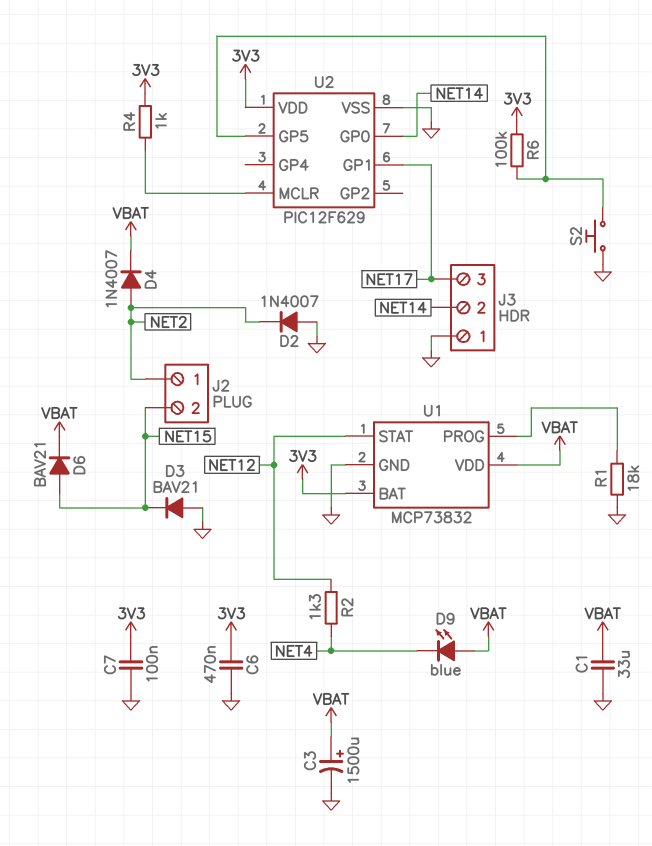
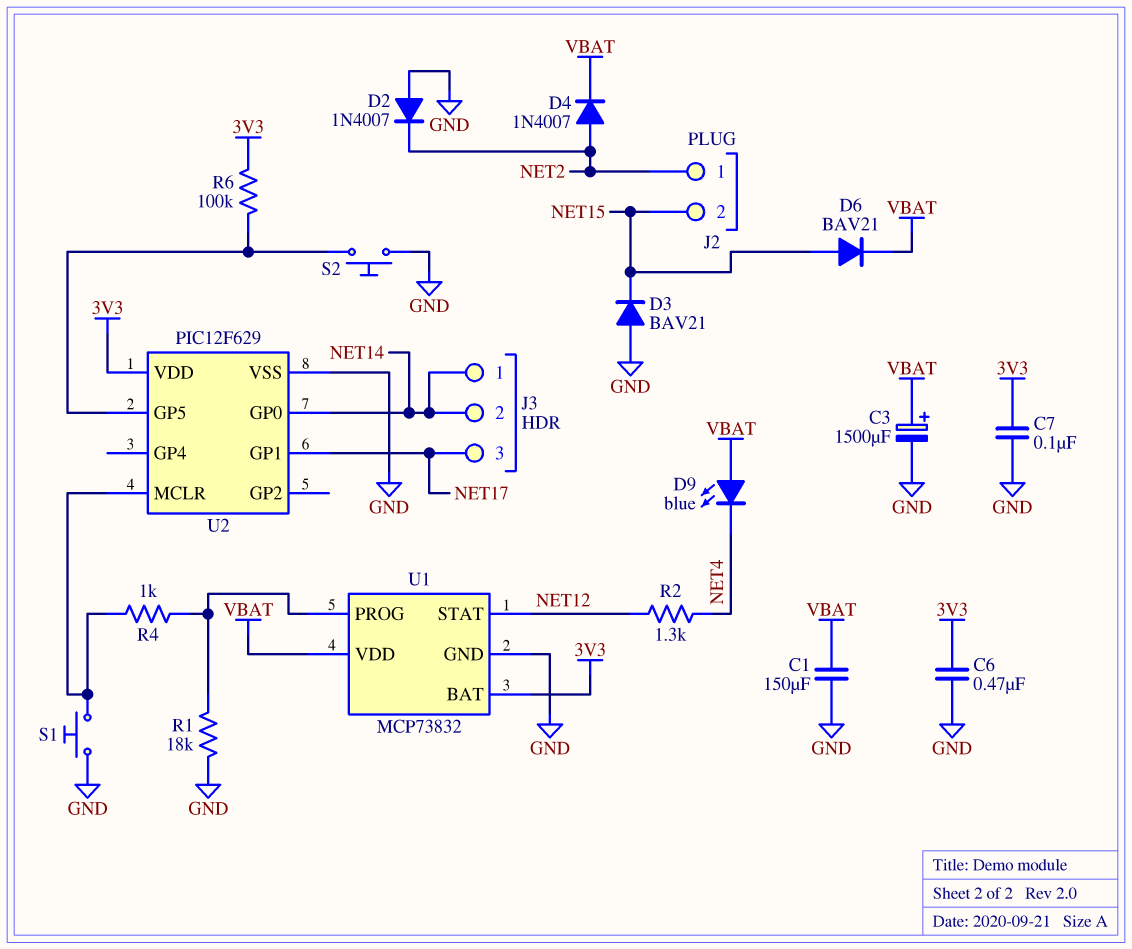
C1: 33uF (GND, VBAT) -> 150uF (GND, VBAT)
J3 pin 1: GND -> NET14
R4: 1k (3V3, U2/MCLR) -> 1k (U1/PROG, U2/MCLR)
S1: none -> button (GND, U2/MCLR)

